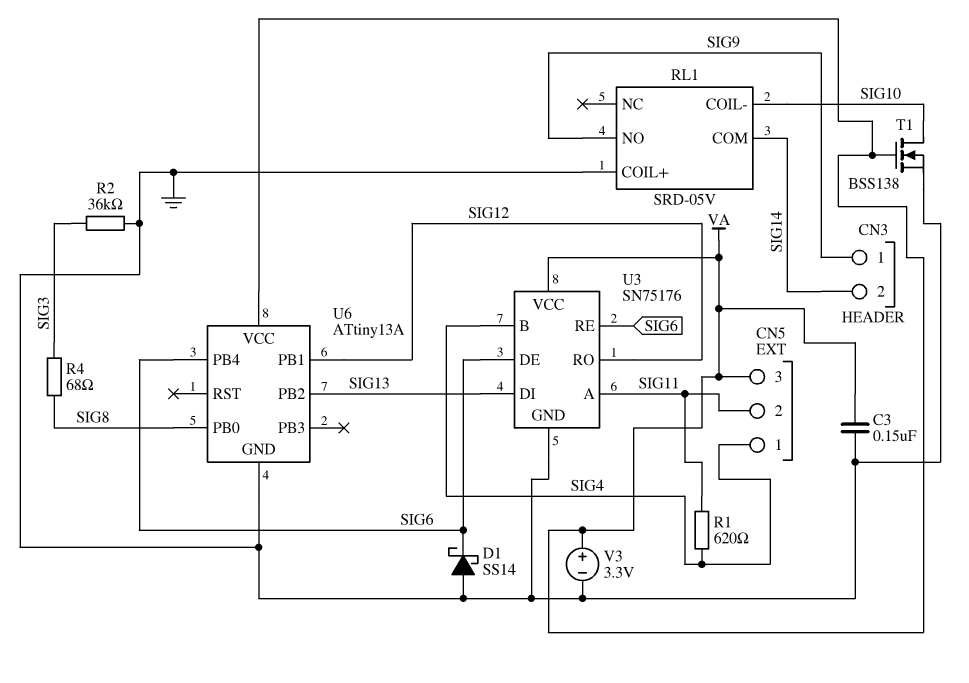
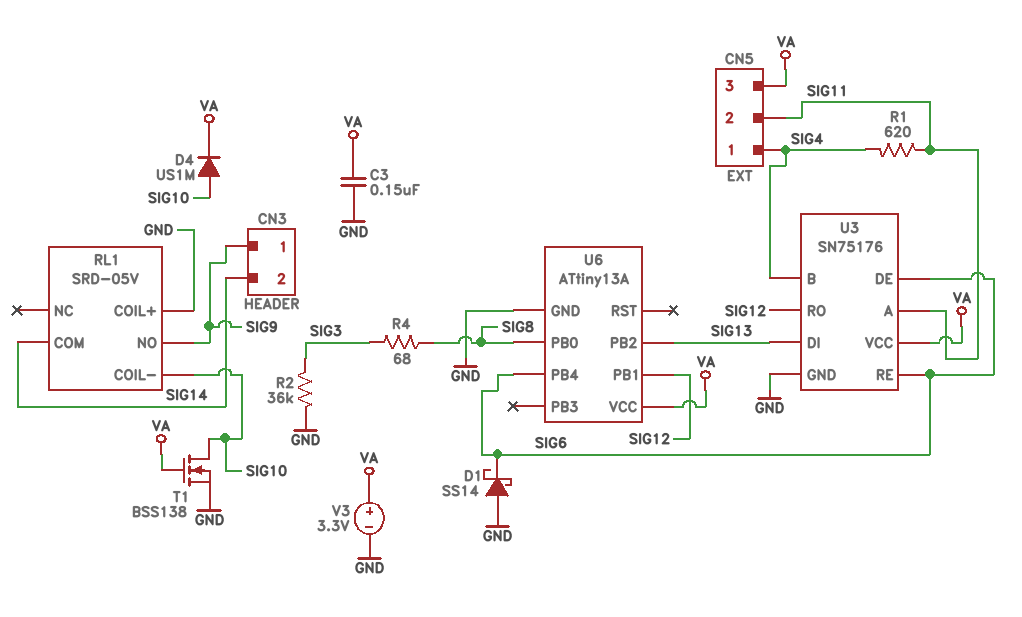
D4: none -> diode US1M (A SIG10, K VA)

